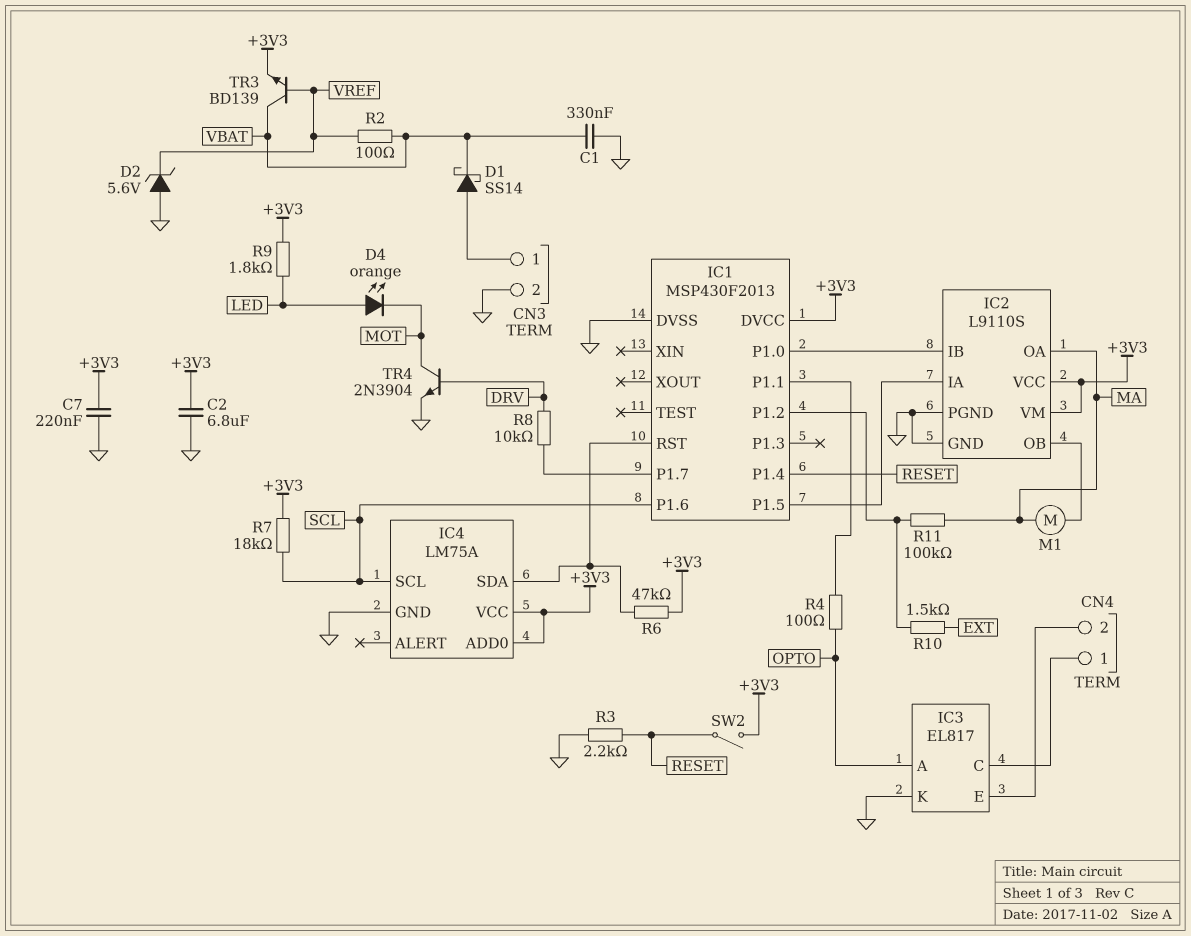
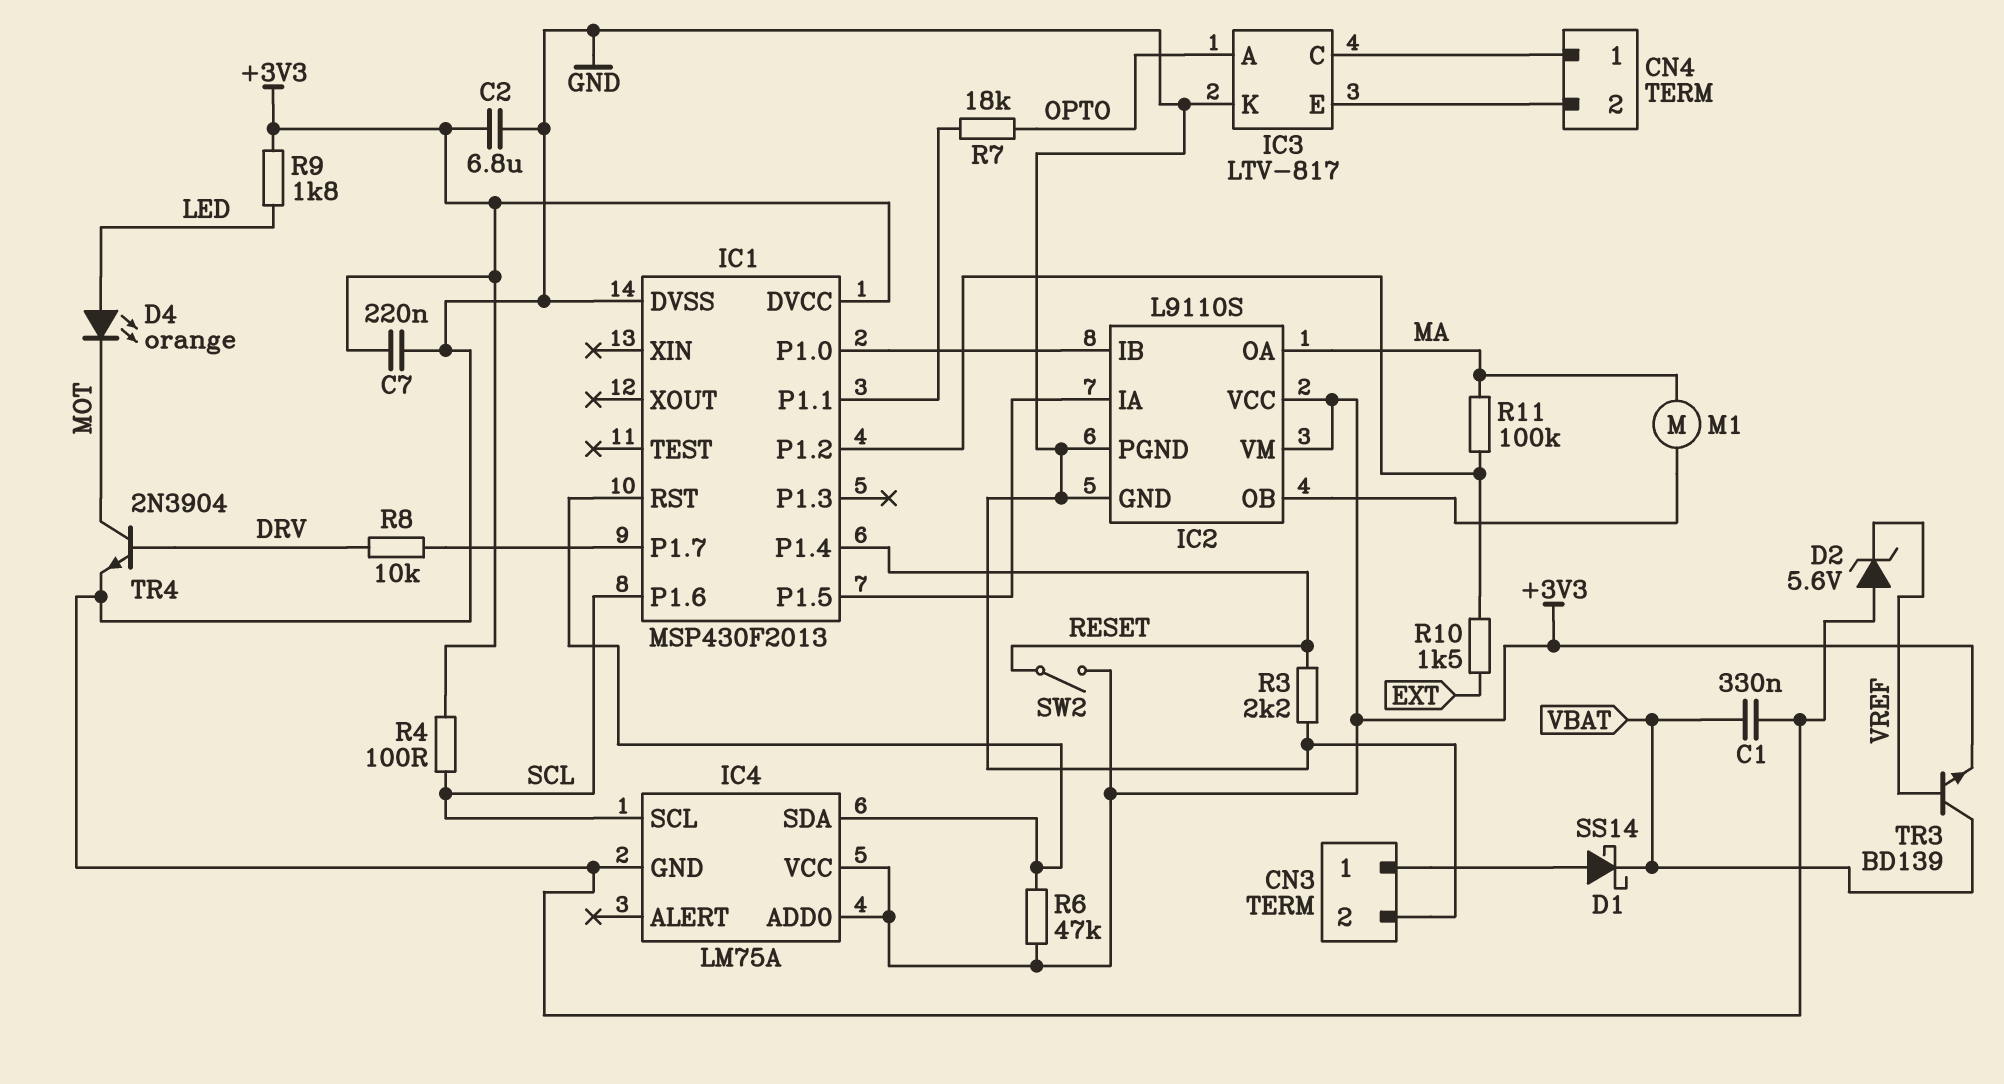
IC3: EL817 -> LTV-817
R2: 100 (VBAT, VREF) -> none
R4: 100 (IC1/P1.1, OPTO) -> 100 (+3V3, SCL)
R7: 18k (+3V3, SCL) -> 18k (IC1/P1.1, OPTO)

